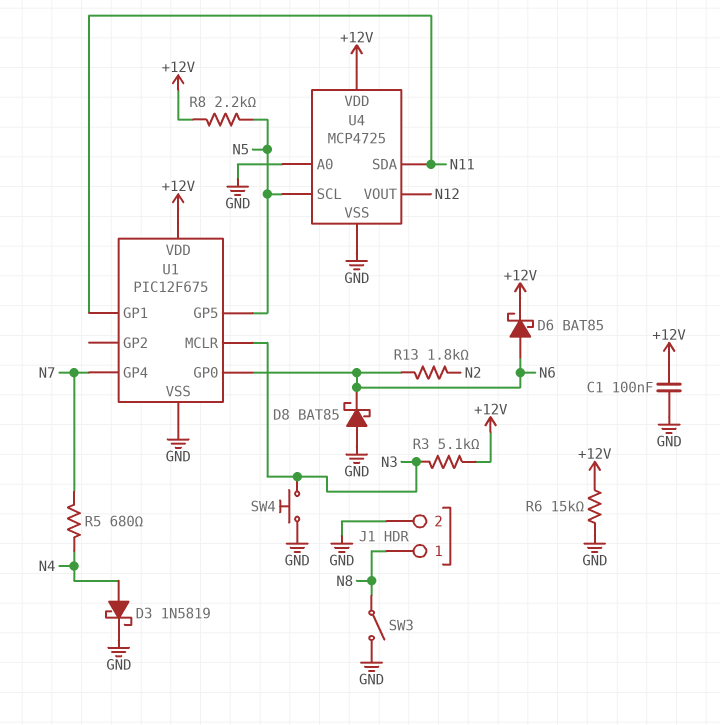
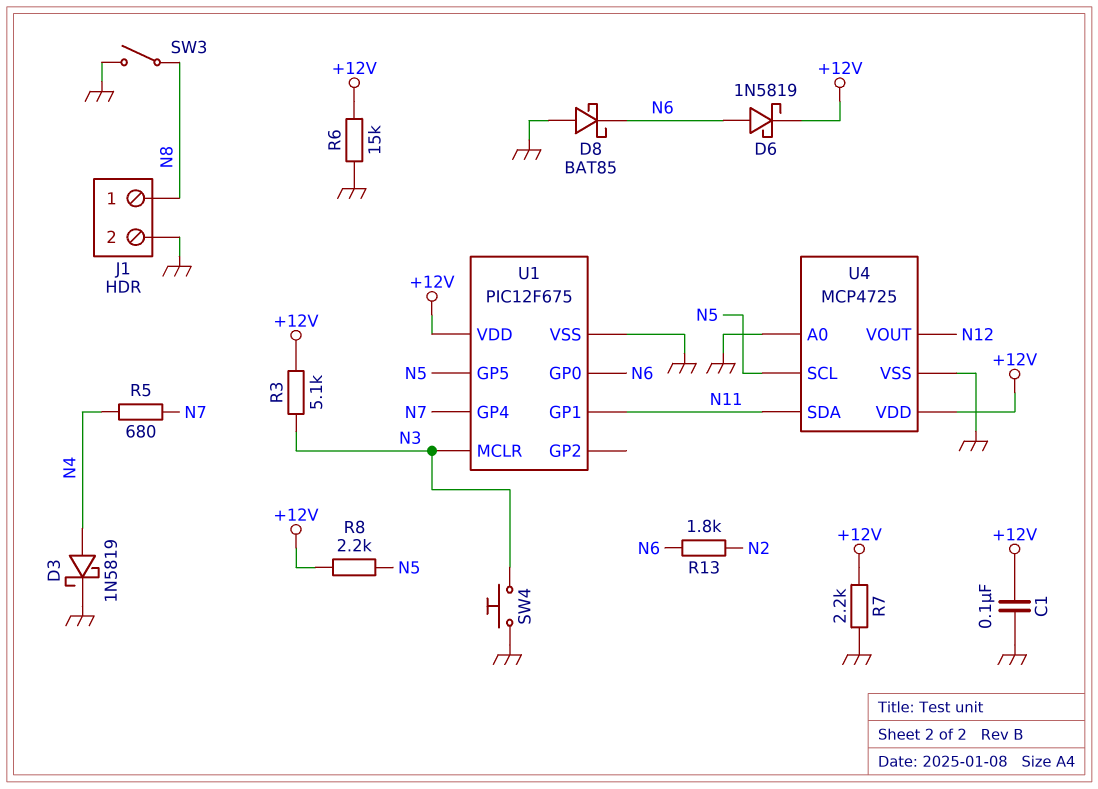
D6: schottky BAT85 (A N6, K +12V) -> schottky 1N5819 (A N6, K +12V)
R7: none -> 2.2k (+12V, GND)

